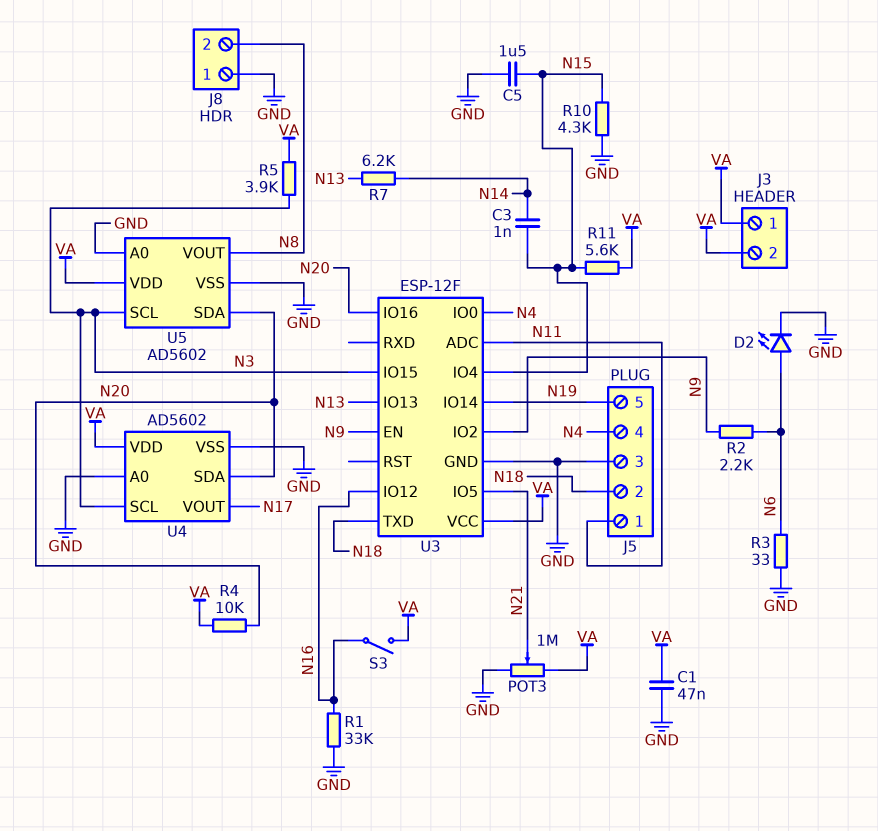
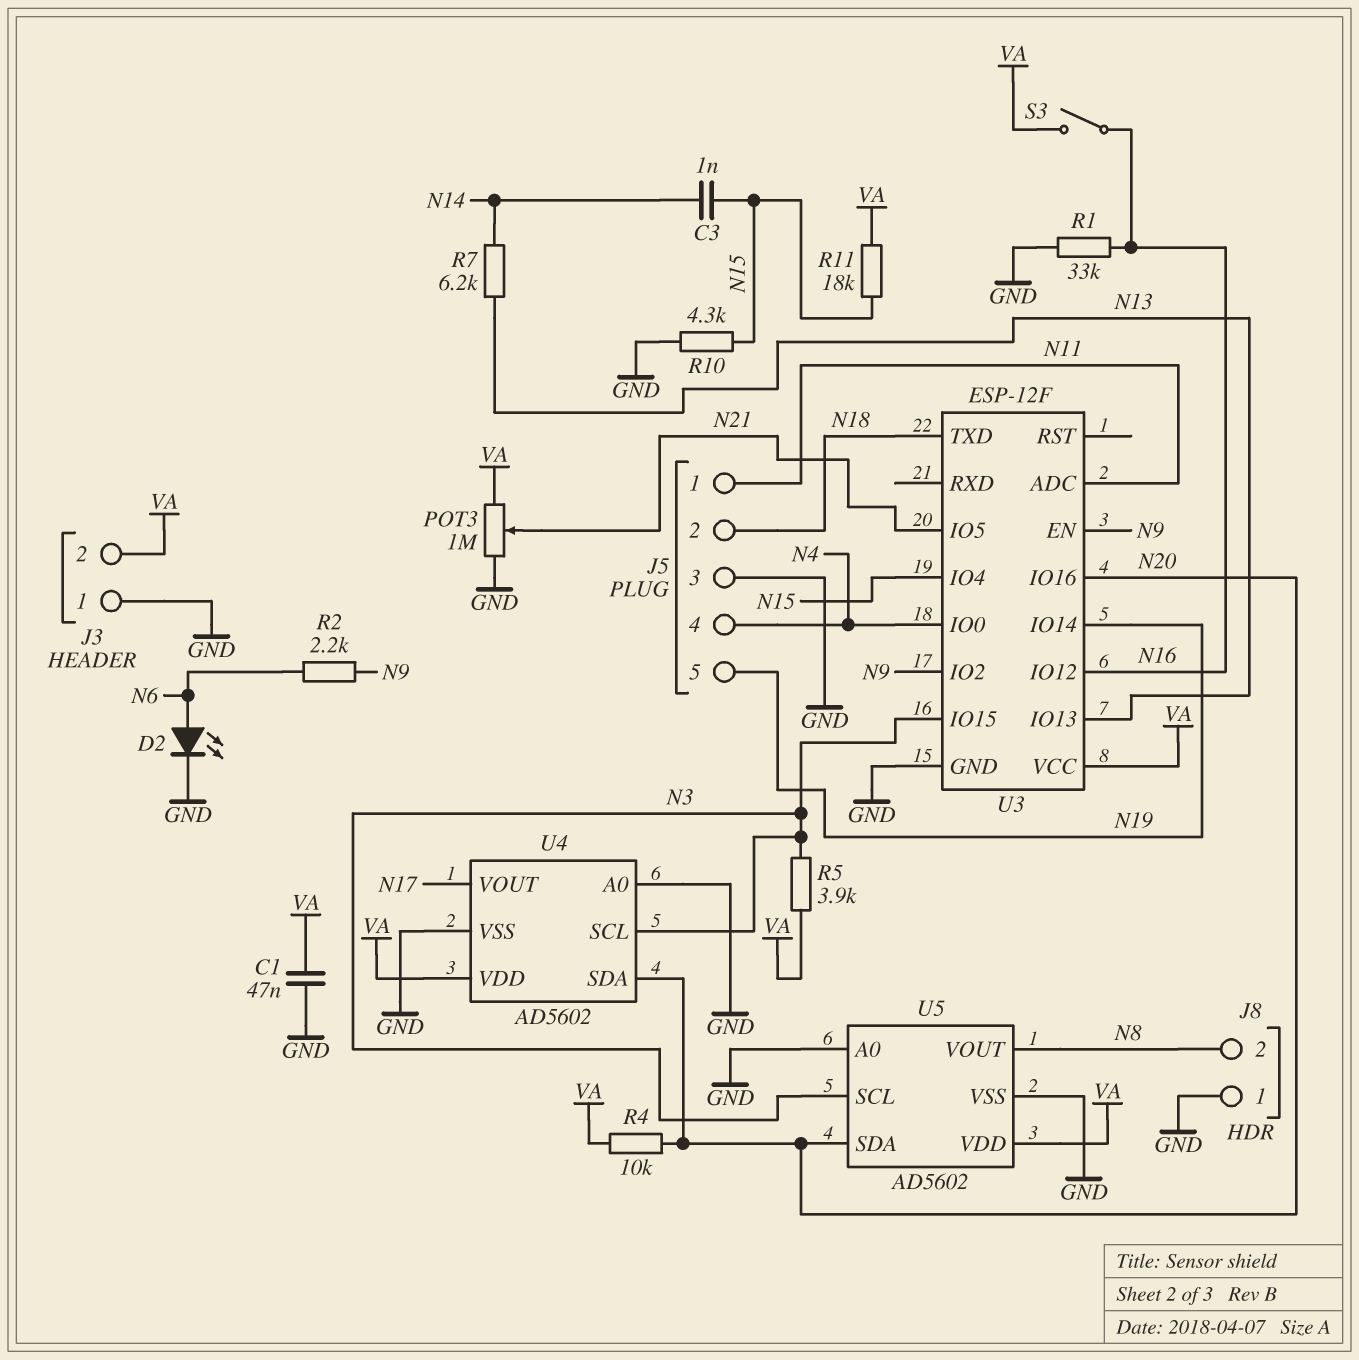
C5: 1.5uF (GND, N15) -> none
J3 pin 1: VA -> GND
R3: 33 (GND, N6) -> none
R11: 5.6k (N15, VA) -> 18k (N15, VA)

